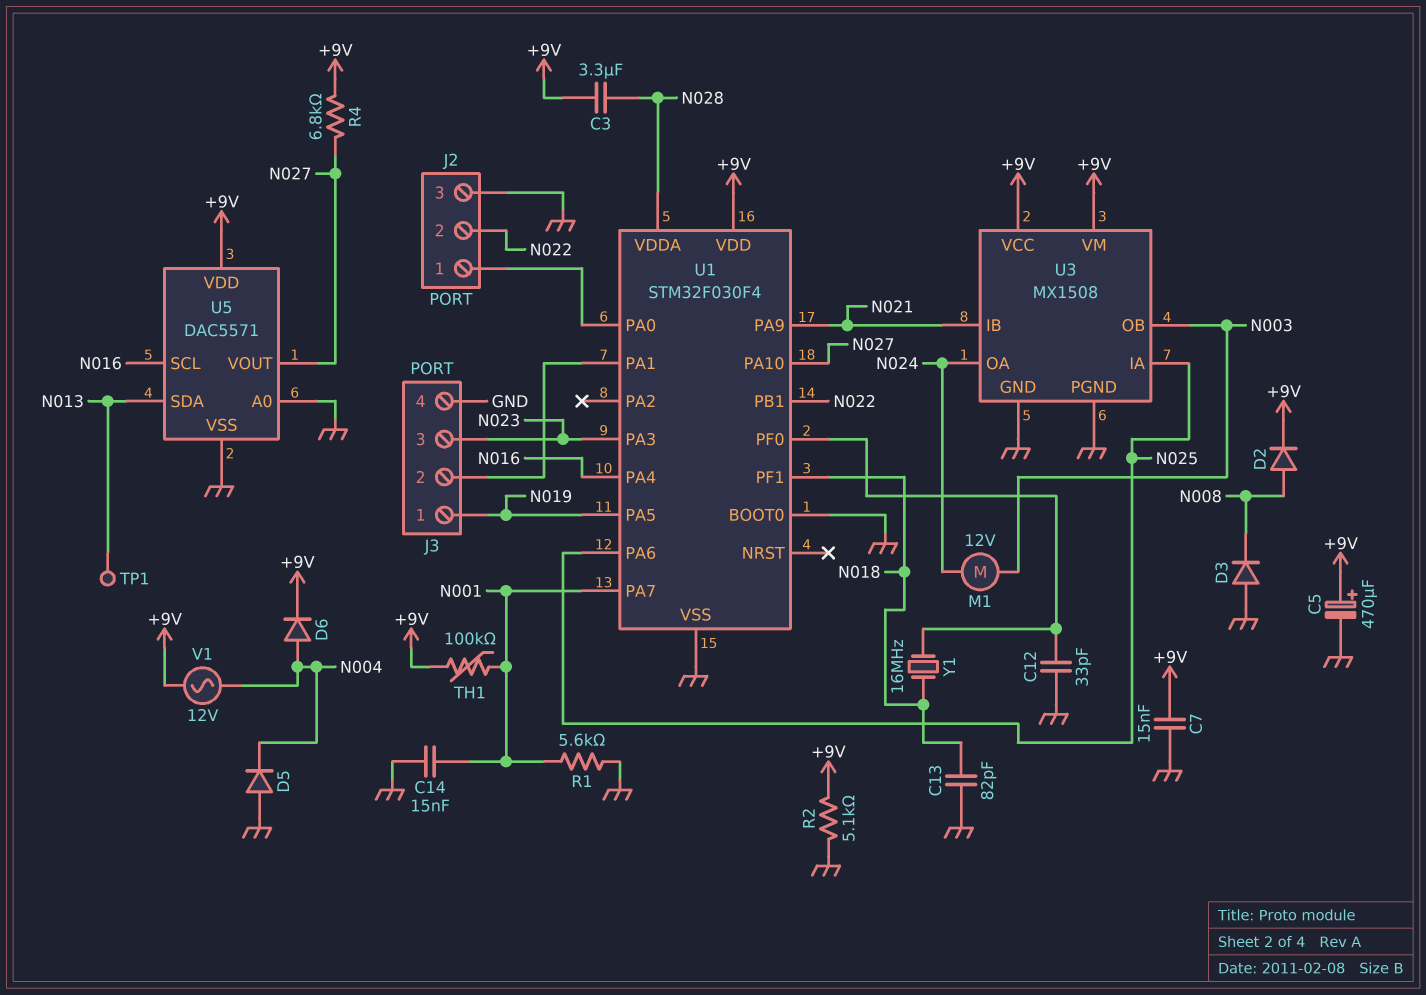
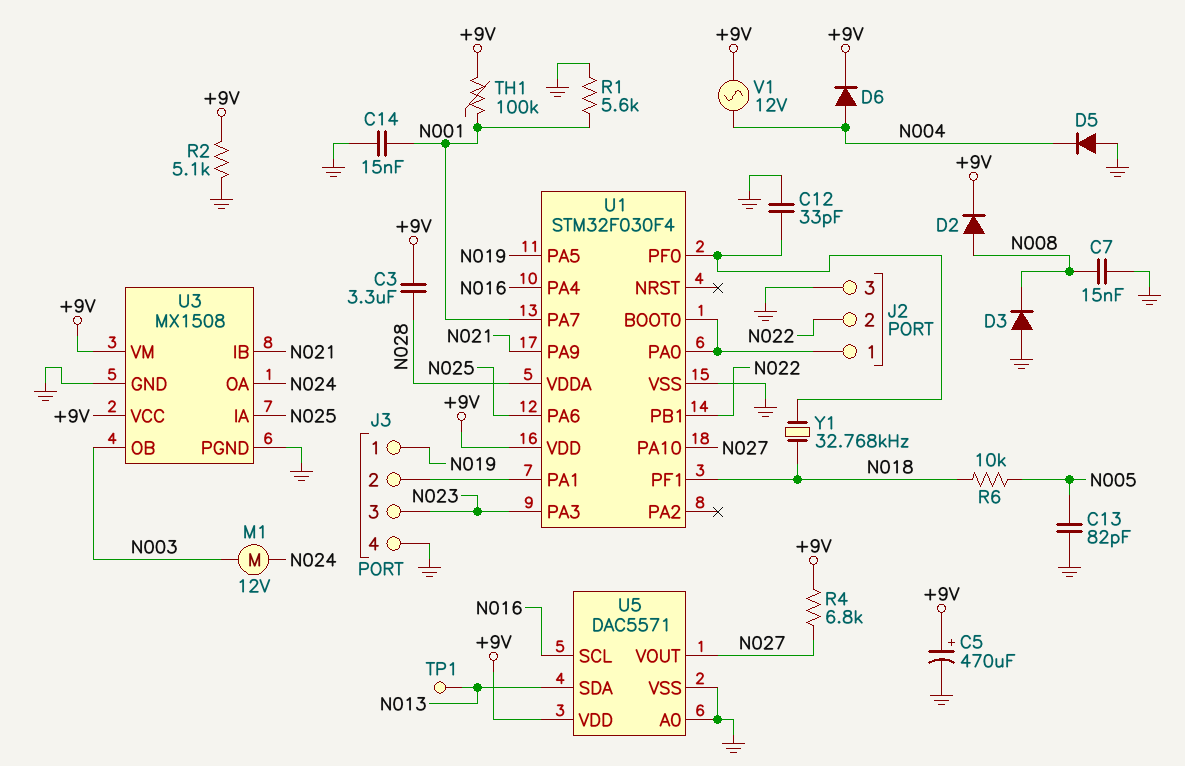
C7: 15nF (+9V, GND) -> 15nF (GND, N008)
C13: 82pF (GND, N018) -> 82pF (GND, N005)
R6: none -> 10k (N005, N018)
U1 pin BOOT0: GND -> J2/1
Y1: 16MHz (N018, U1/PF0) -> 32.768kHz (N018, U1/PF0)

